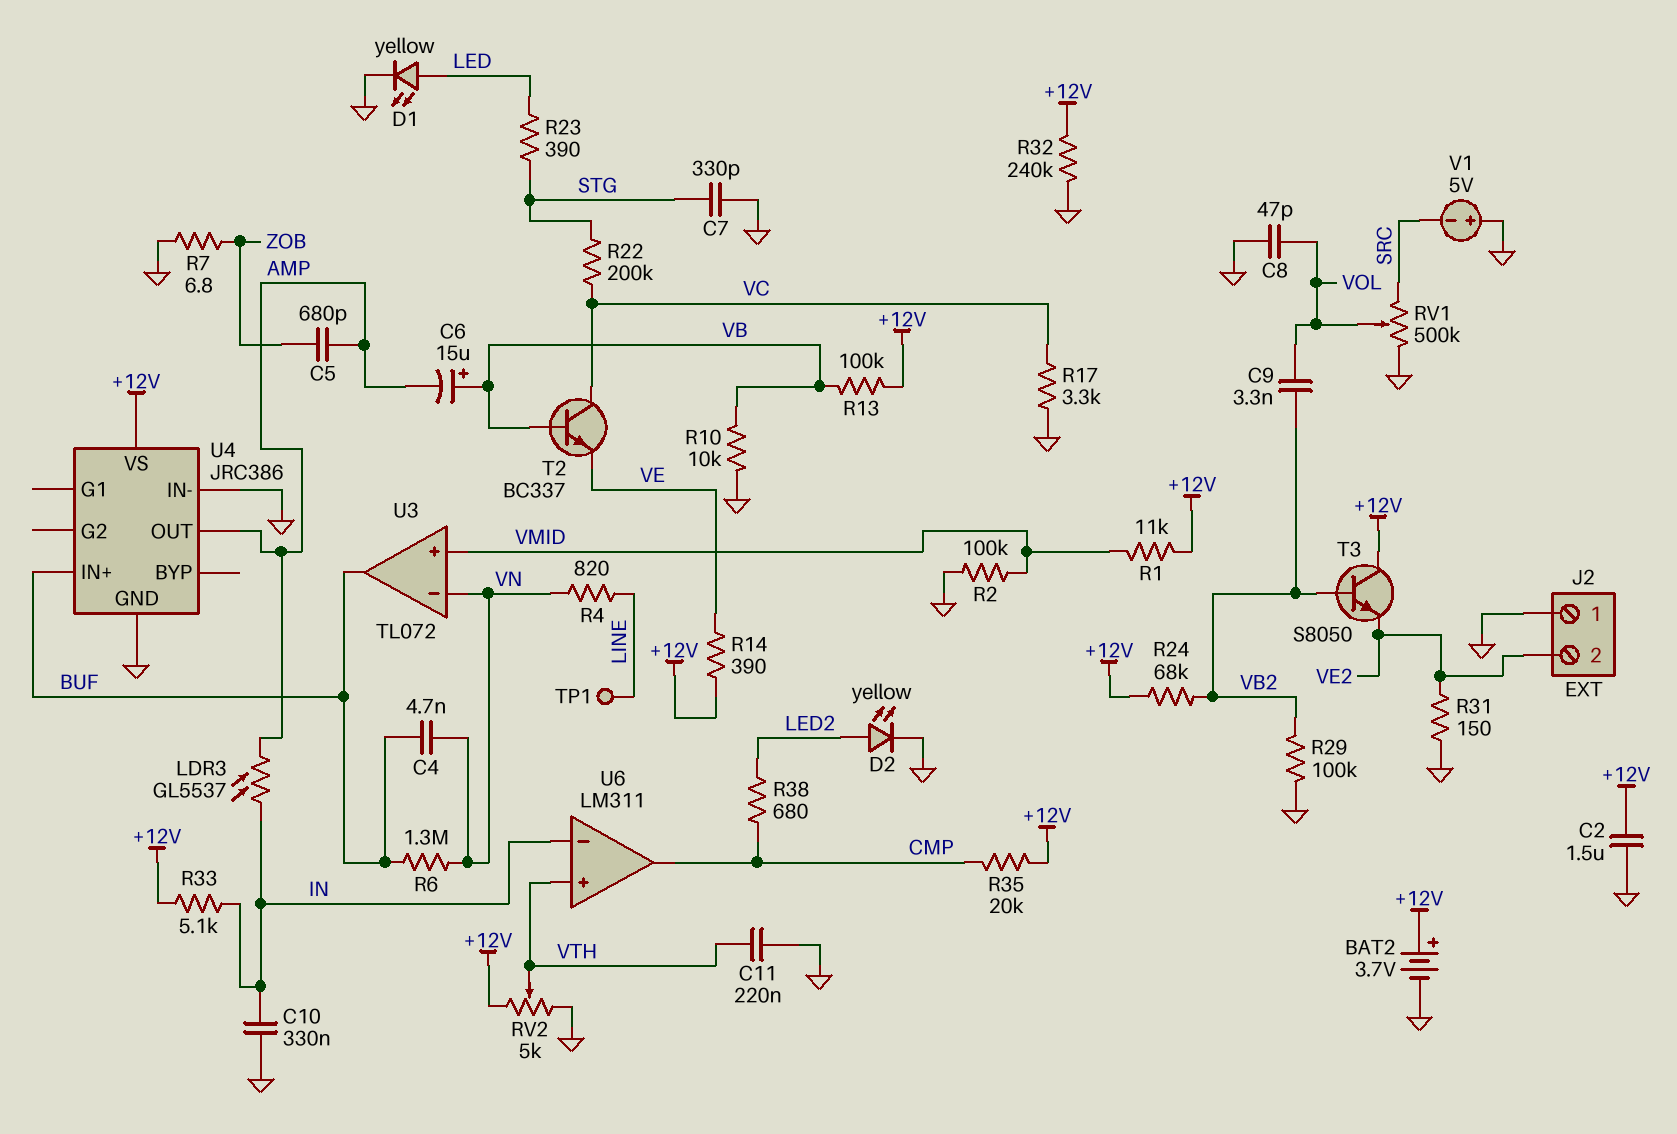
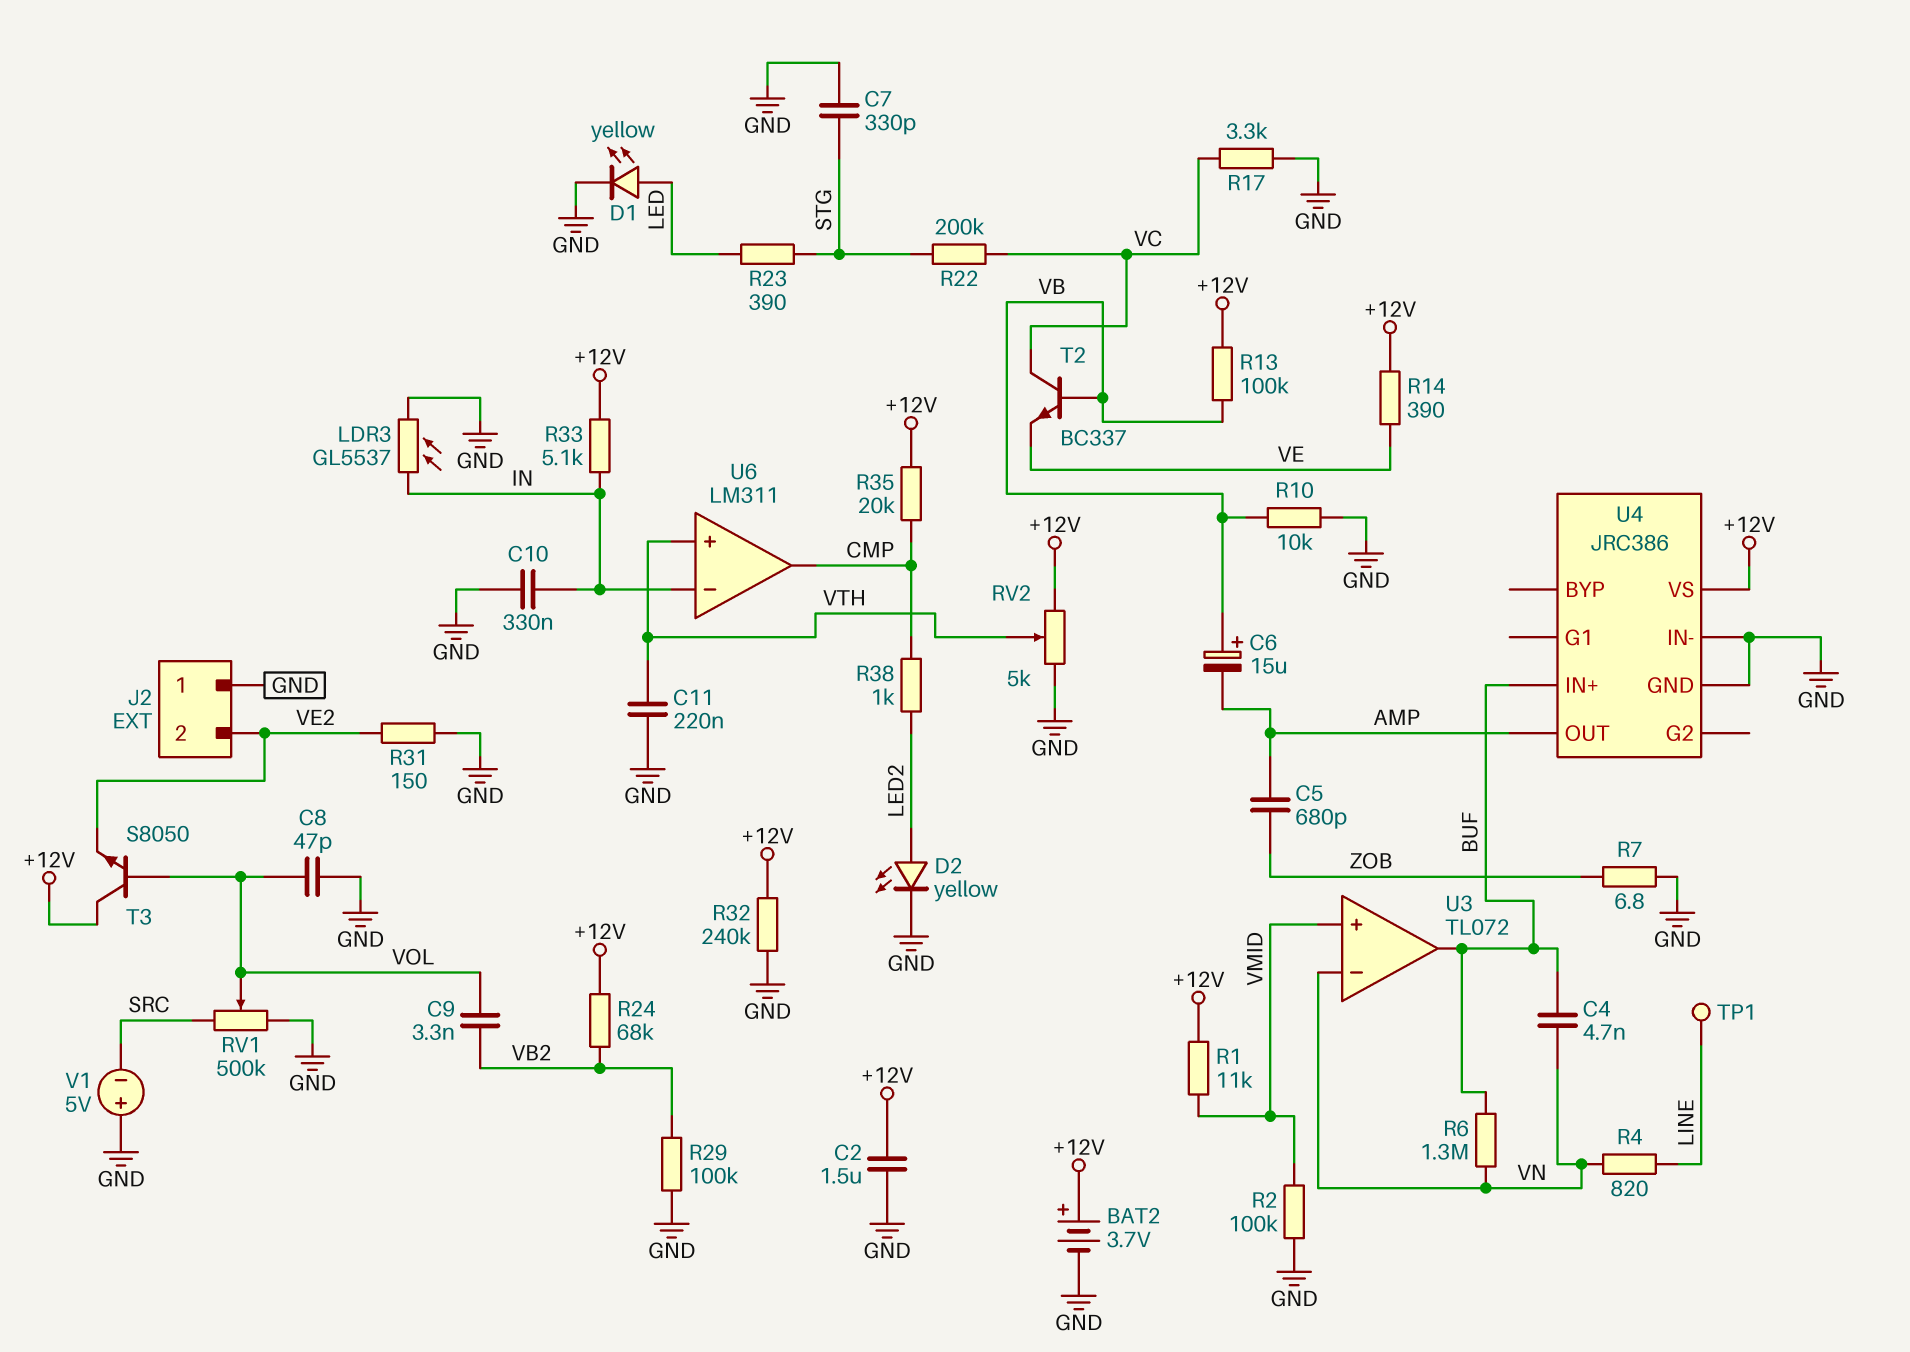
LDR3: GL5537 (AMP, IN) -> GL5537 (GND, IN)
R38: 680 (CMP, LED2) -> 1k (CMP, LED2)
T3: NPN S8050 (B VB2, C +12V, E VE2) -> NPN S8050 (B VOL, C +12V, E VE2)

